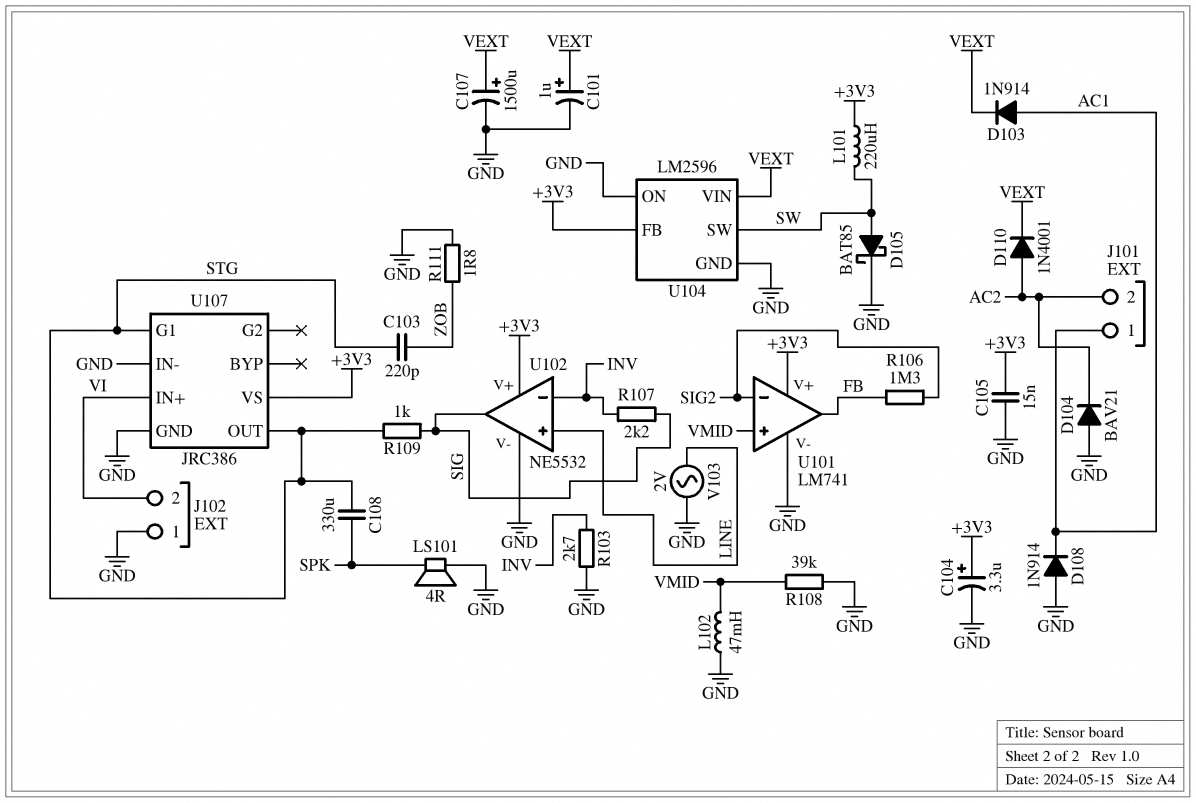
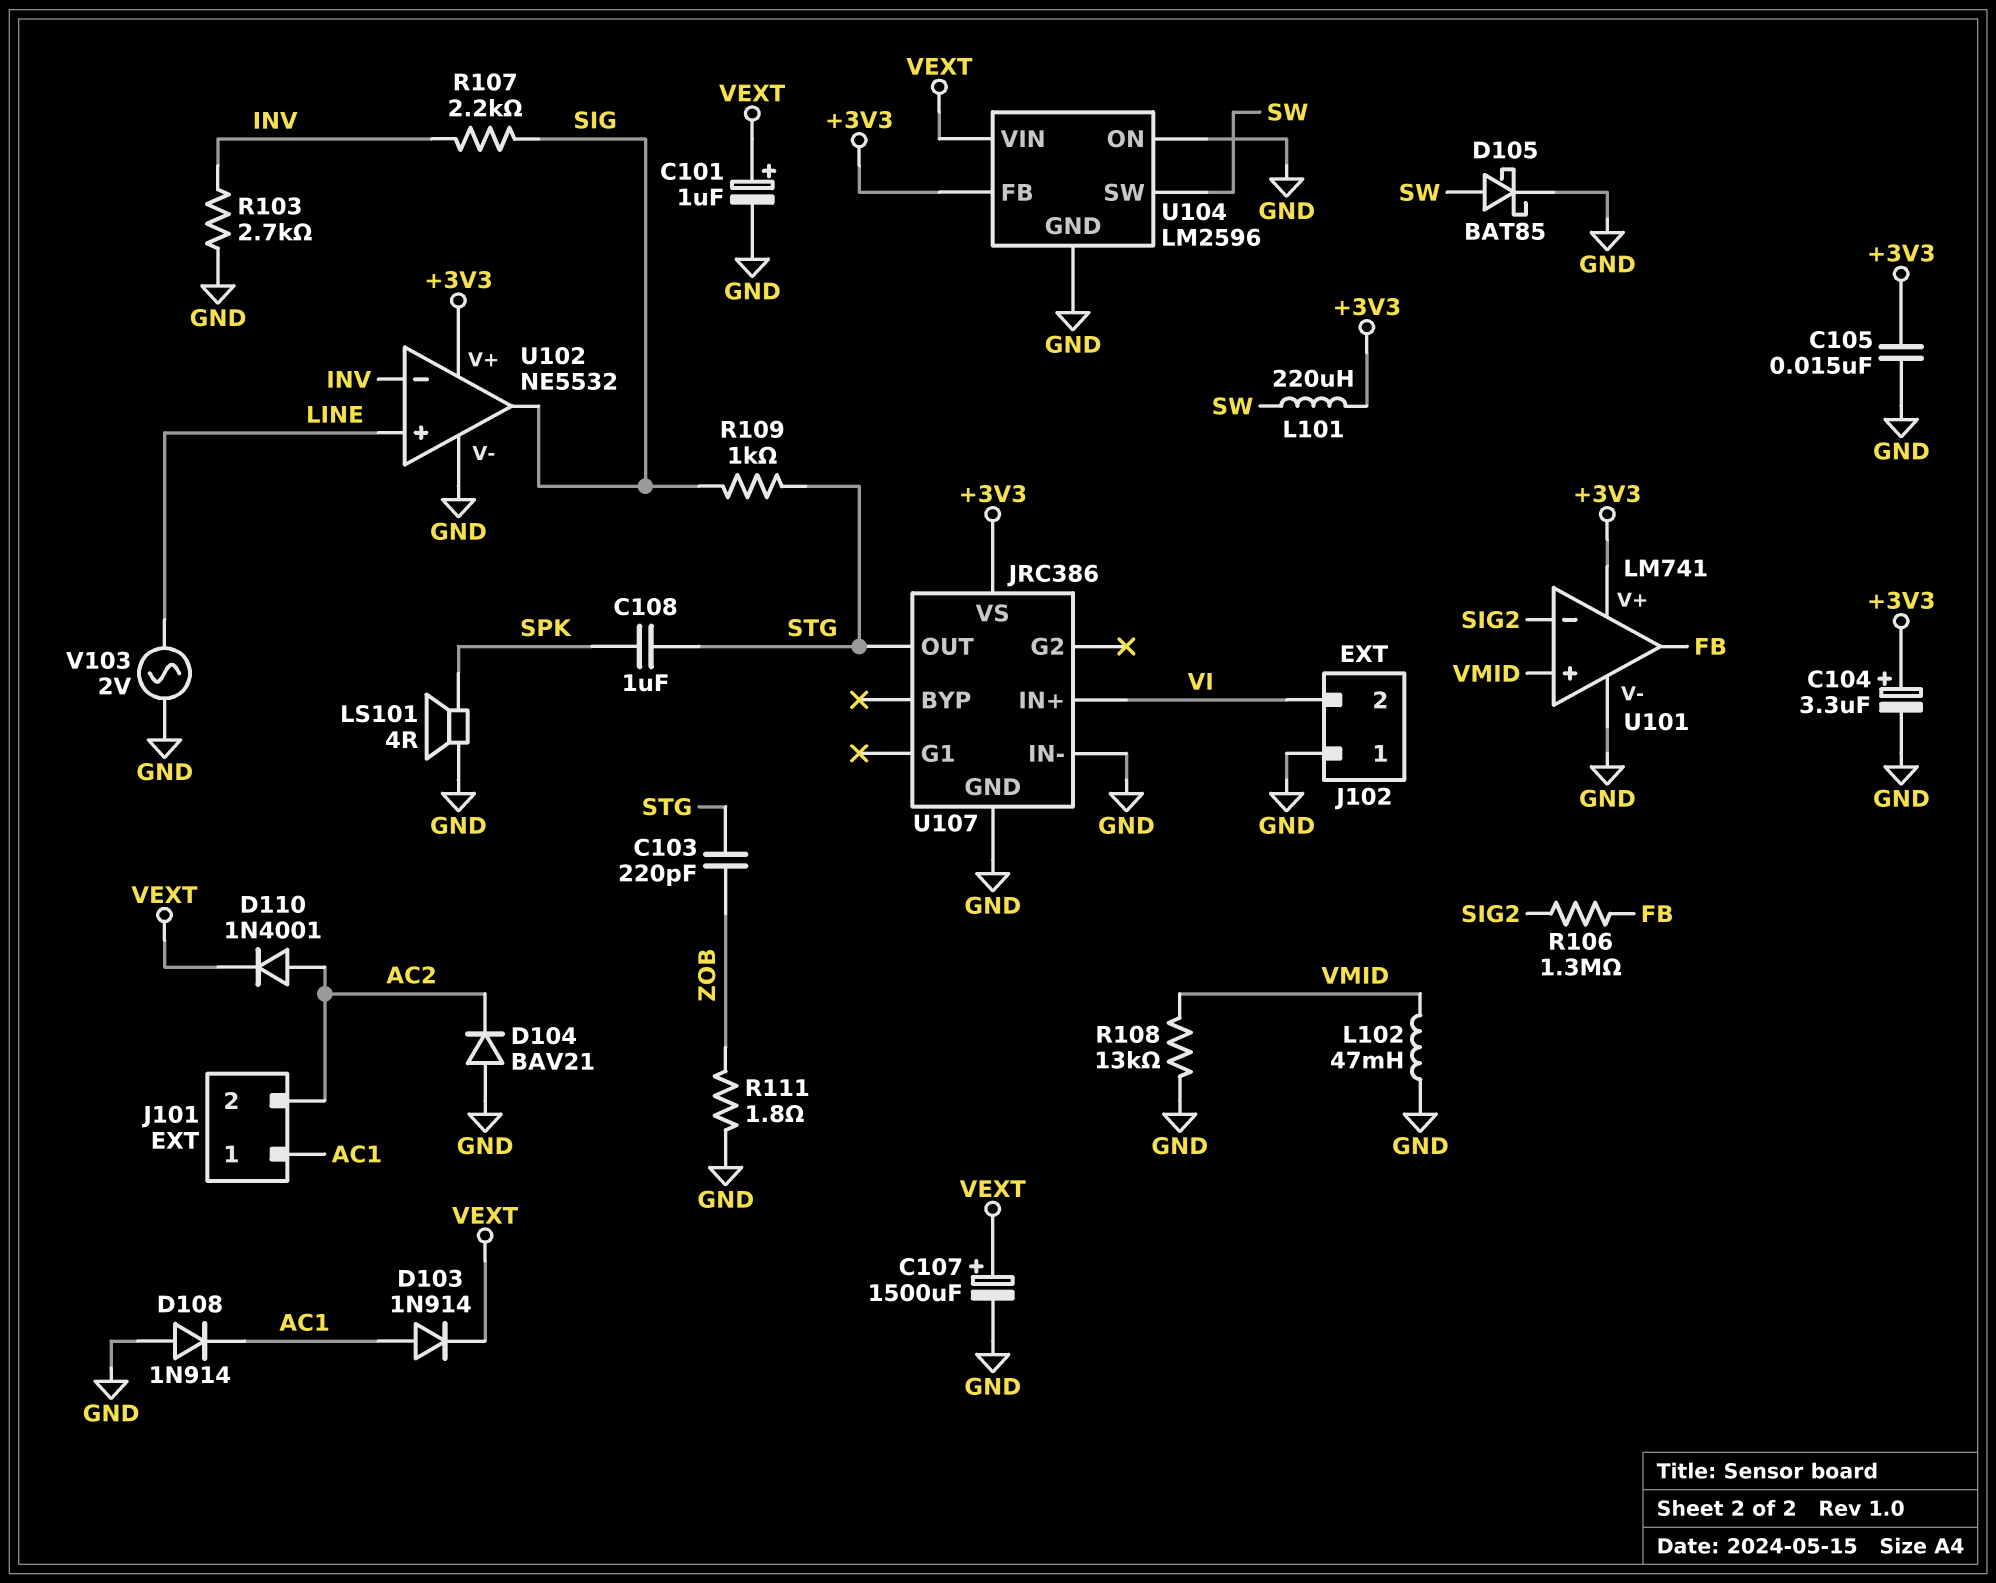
C108: 330uF (SPK, STG) -> 1uF (SPK, STG)
R108: 39k (GND, VMID) -> 13k (GND, VMID)
U107 pin G1: STG -> none

